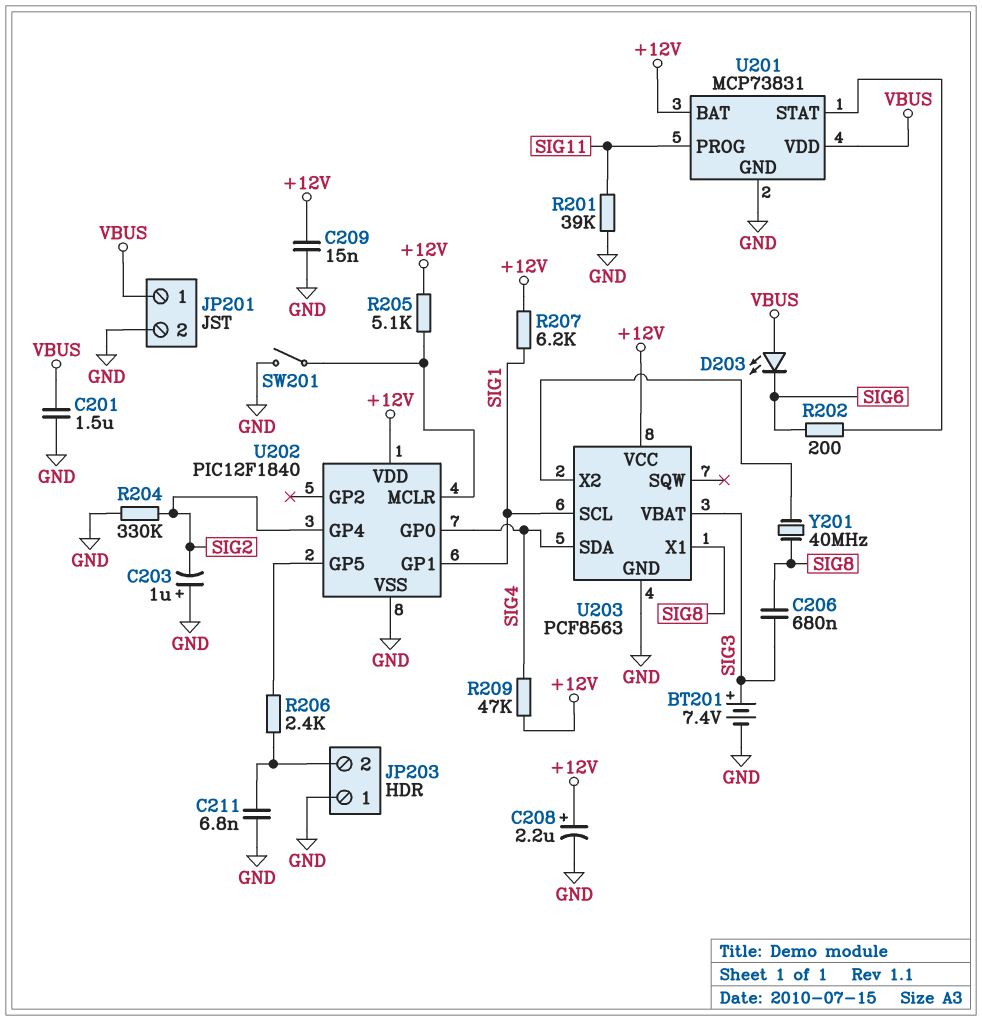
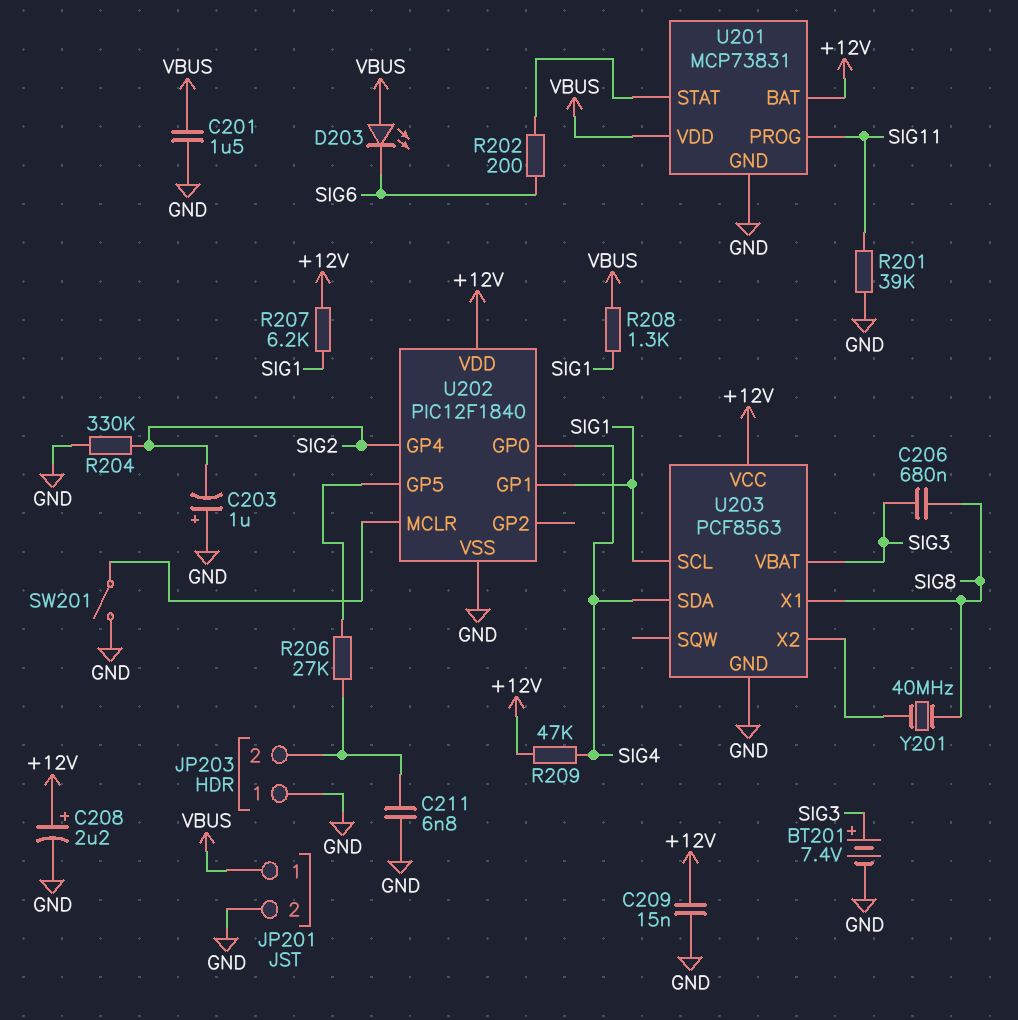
R205: 5.1k (+12V, U202/MCLR) -> none
R206: 2.4k (JP203/2, U202/GP5) -> 27k (JP203/2, U202/GP5)
R208: none -> 1.3k (SIG1, VBUS)

